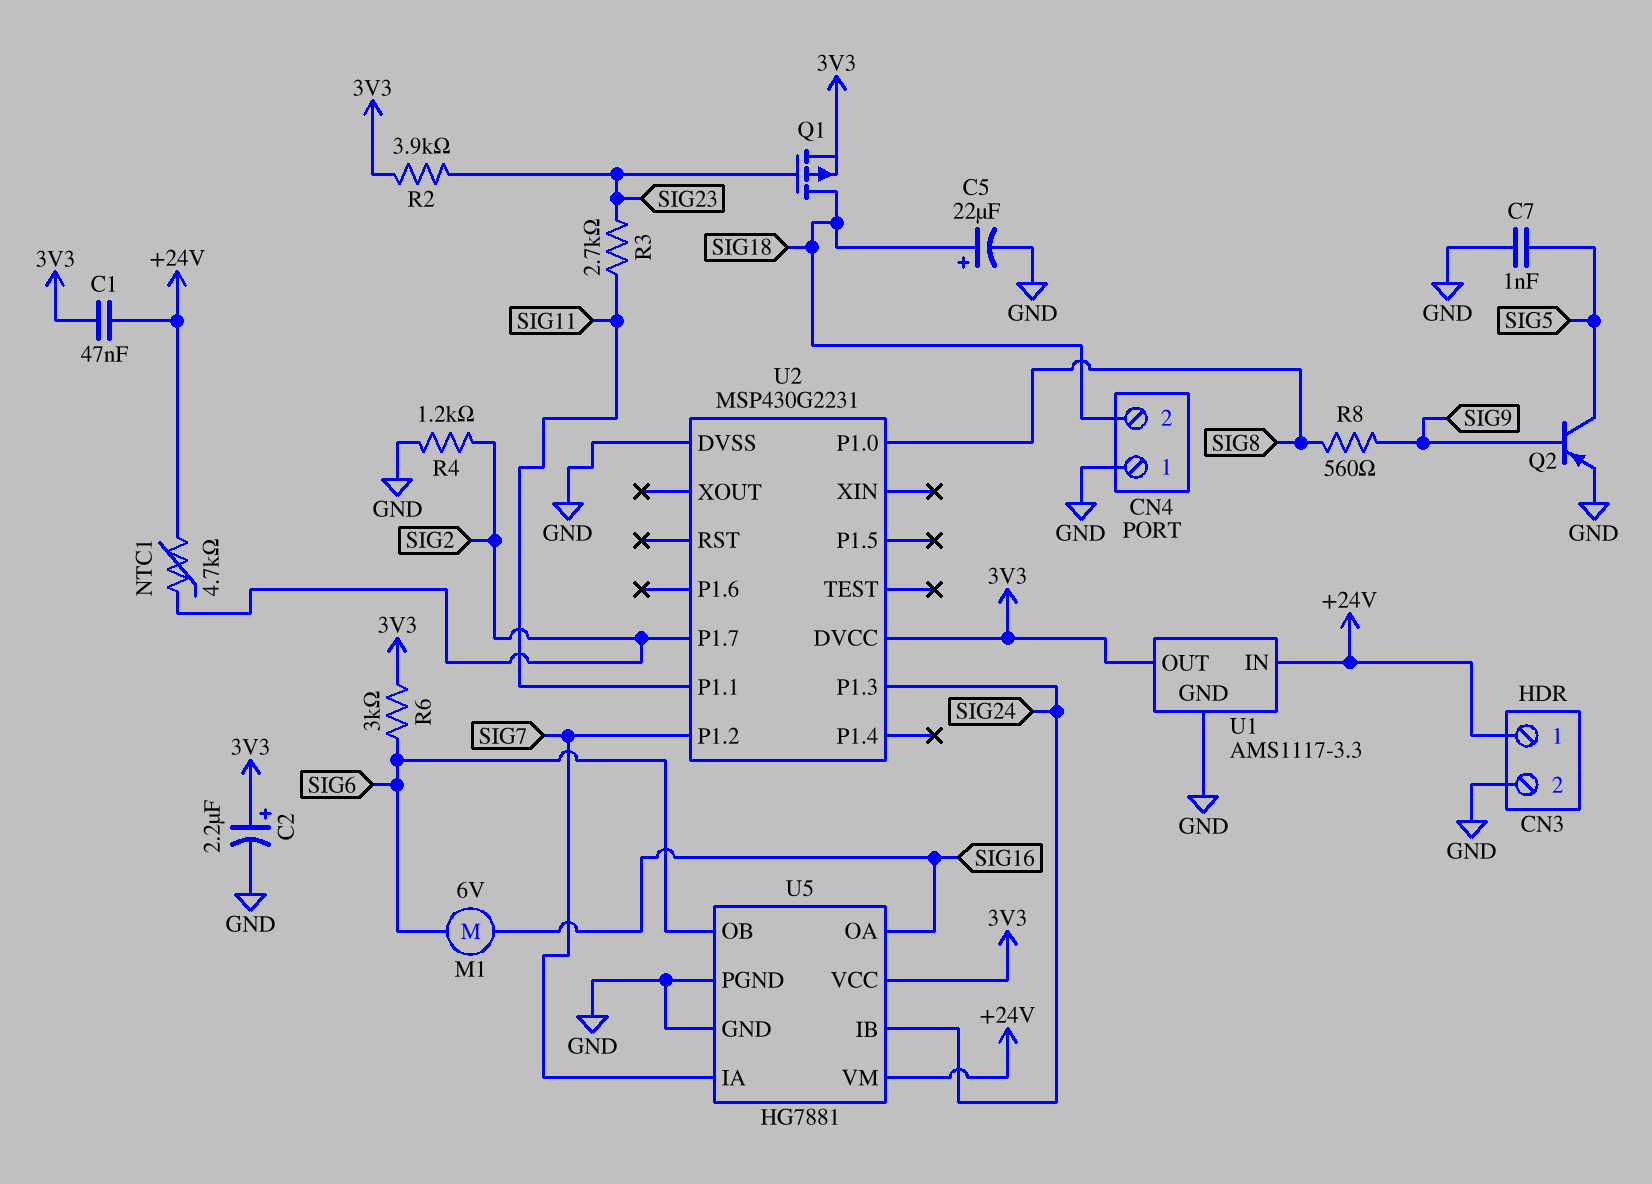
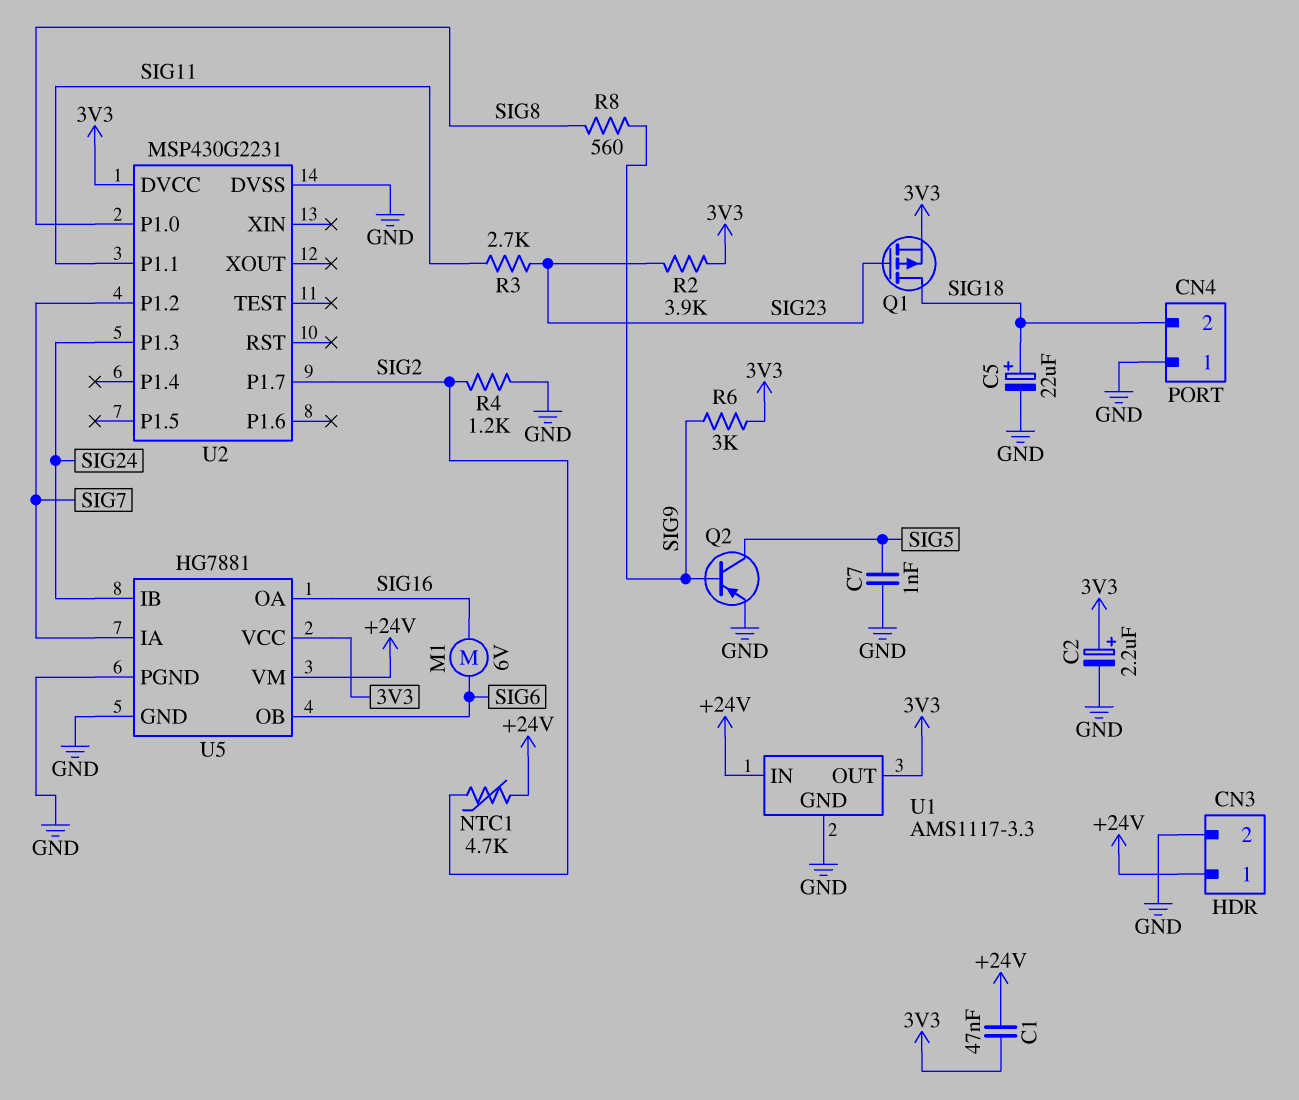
R6: 3k (3V3, SIG6) -> 3k (3V3, SIG9)

